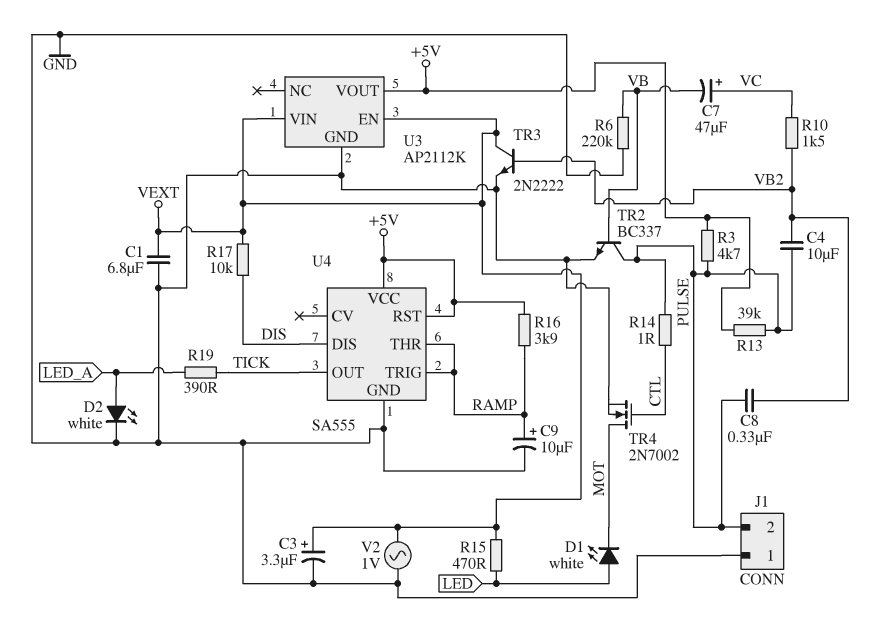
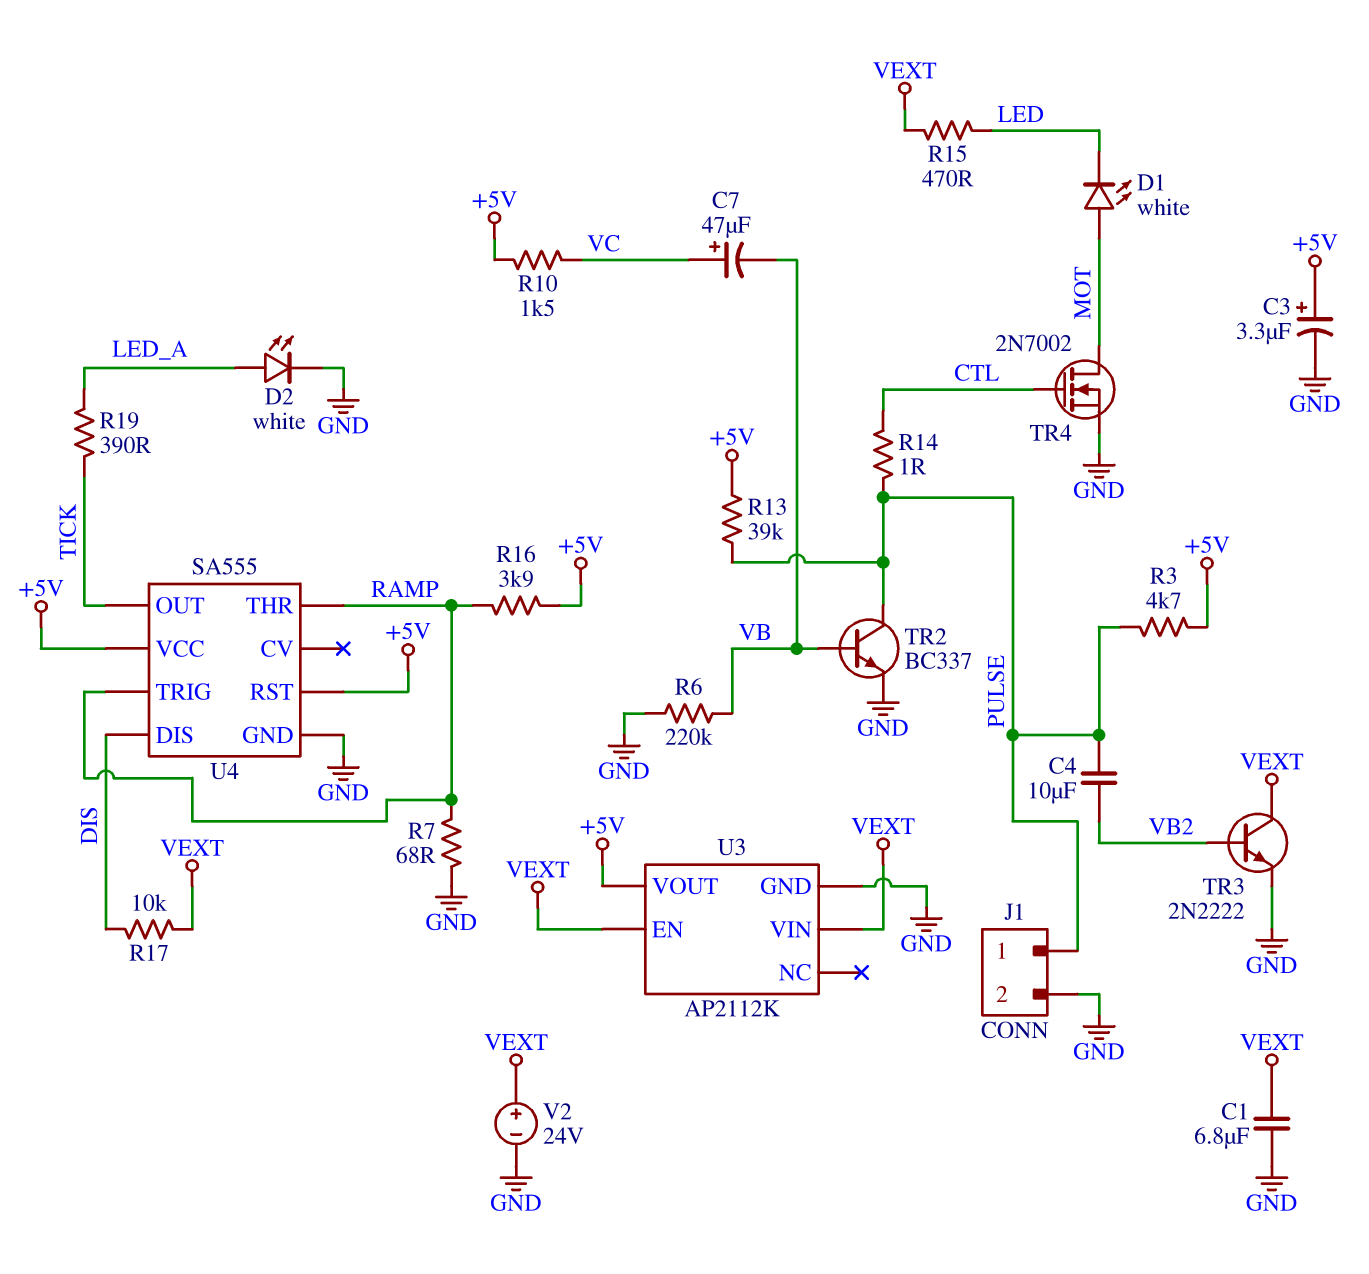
C3: 3.3uF (plus VEXT, minus GND) -> 3.3uF (plus +5V, minus GND)
C8: 330nF (PULSE, VB2) -> none
C9: 10uF (plus RAMP, minus GND) -> none
D1: LED white (A LED, K MOT) -> LED white (A MOT, K LED)
J1 pin 1: GND -> PULSE
J1 pin 2: PULSE -> GND
R7: none -> 68 (GND, RAMP)
R10: 1.5k (VB2, VC) -> 1.5k (+5V, VC)
V2: AC 1V (GND, VEXT) -> 24V (plus VEXT, minus GND)

